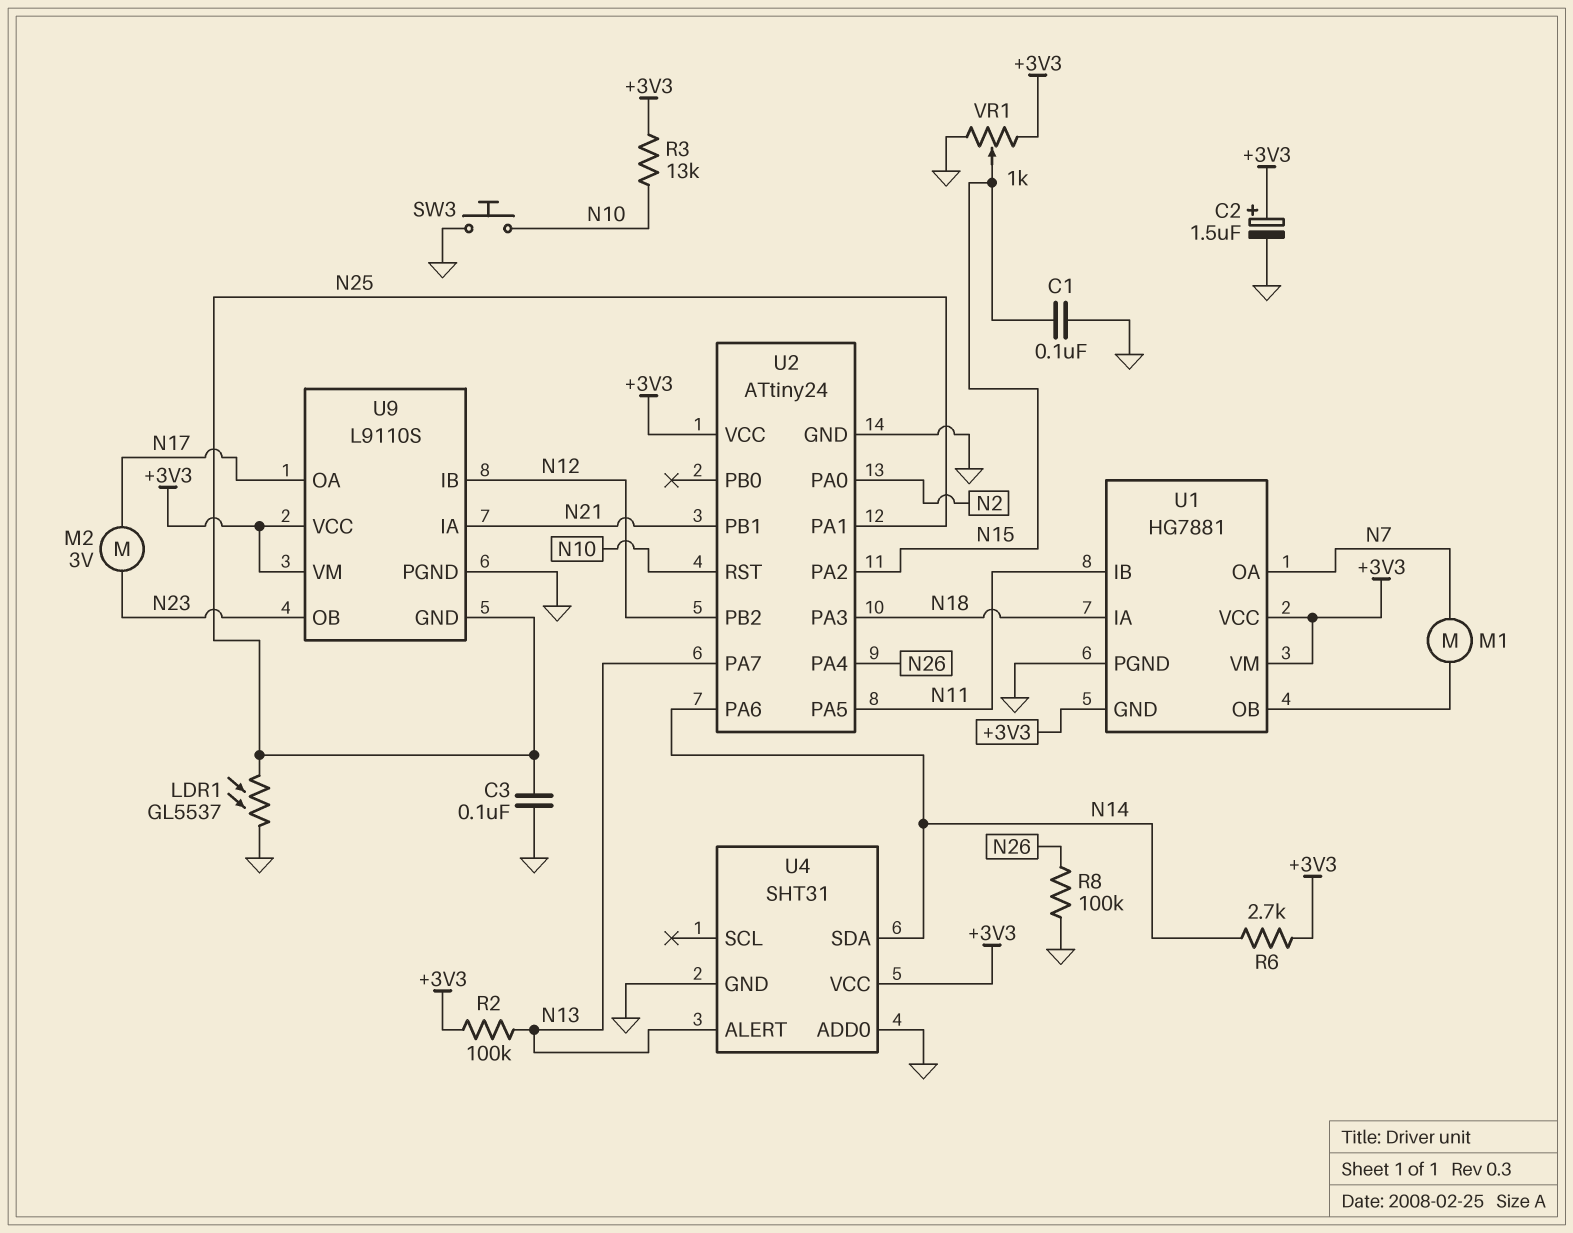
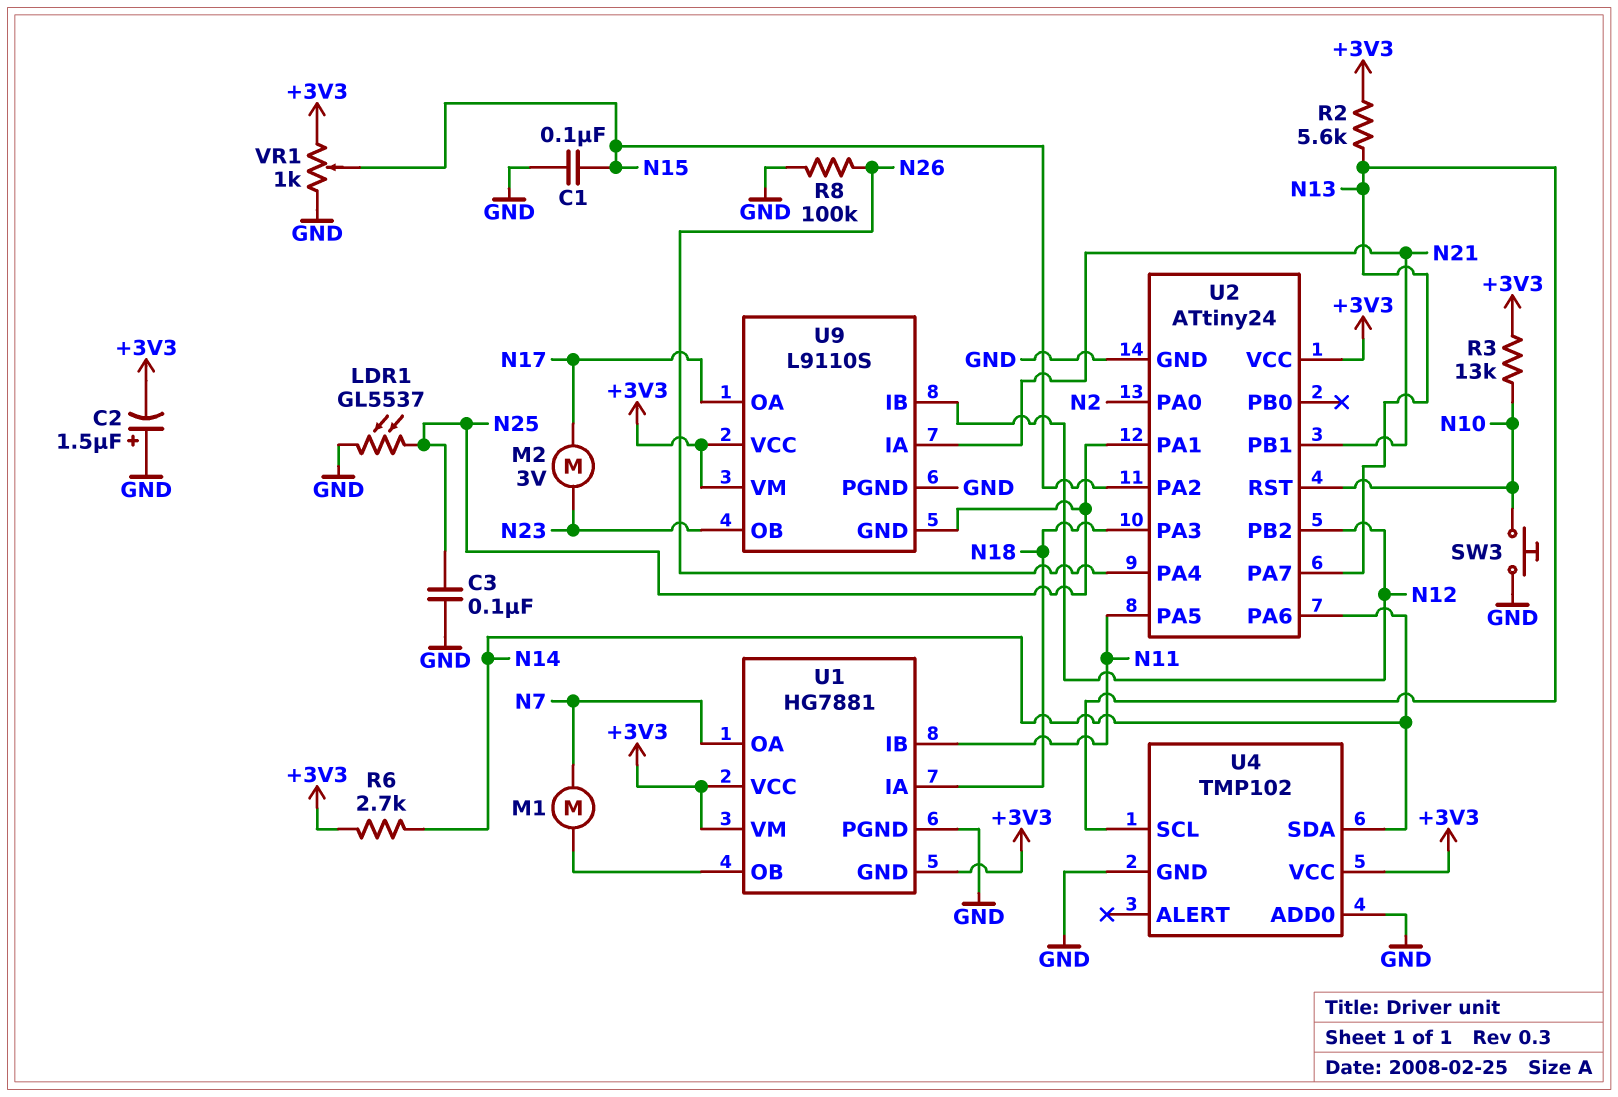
C2: 1.5uF (plus +3V3, minus GND) -> 1.5uF (plus GND, minus +3V3)
R2: 100k (+3V3, N13) -> 5.6k (+3V3, N13)
U4: SHT31 -> TMP102
U4 pin ALERT: N13 -> none
U4 pin SCL: none -> N13

